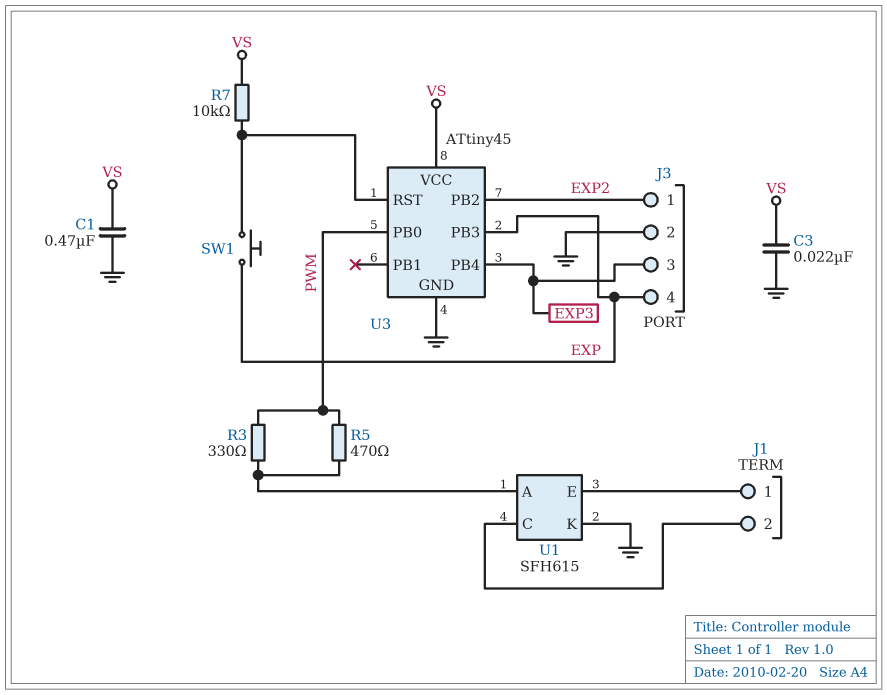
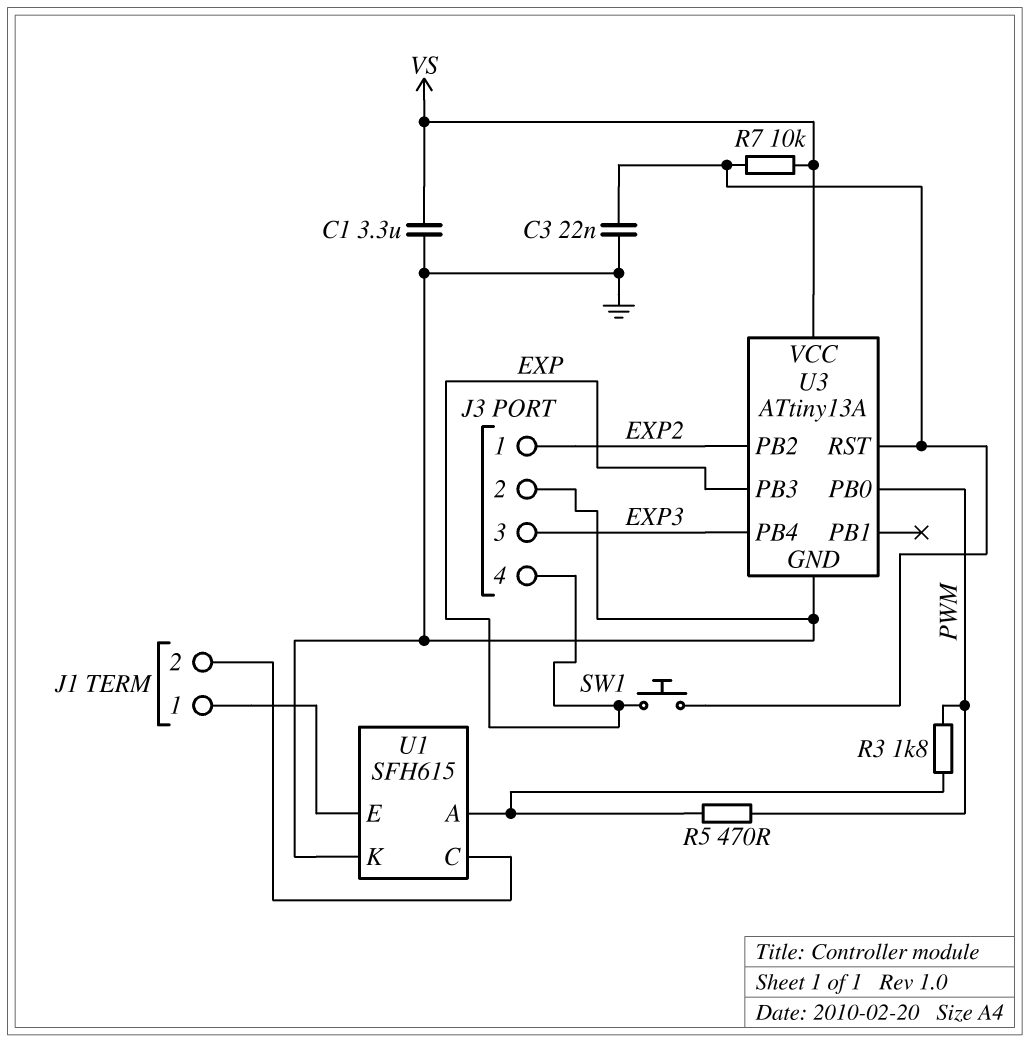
C1: 470nF (GND, VS) -> 3.3uF (GND, VS)
C3: 22nF (GND, VS) -> 22nF (GND, U3/RST)
R3: 330 (PWM, U1/A) -> 1.8k (PWM, U1/A)
U3: ATtiny45 -> ATtiny13A

